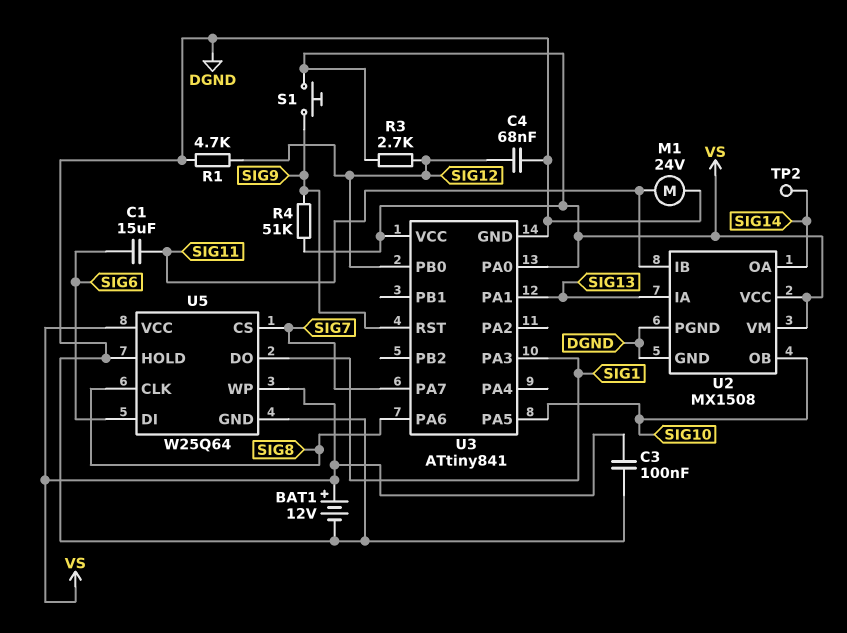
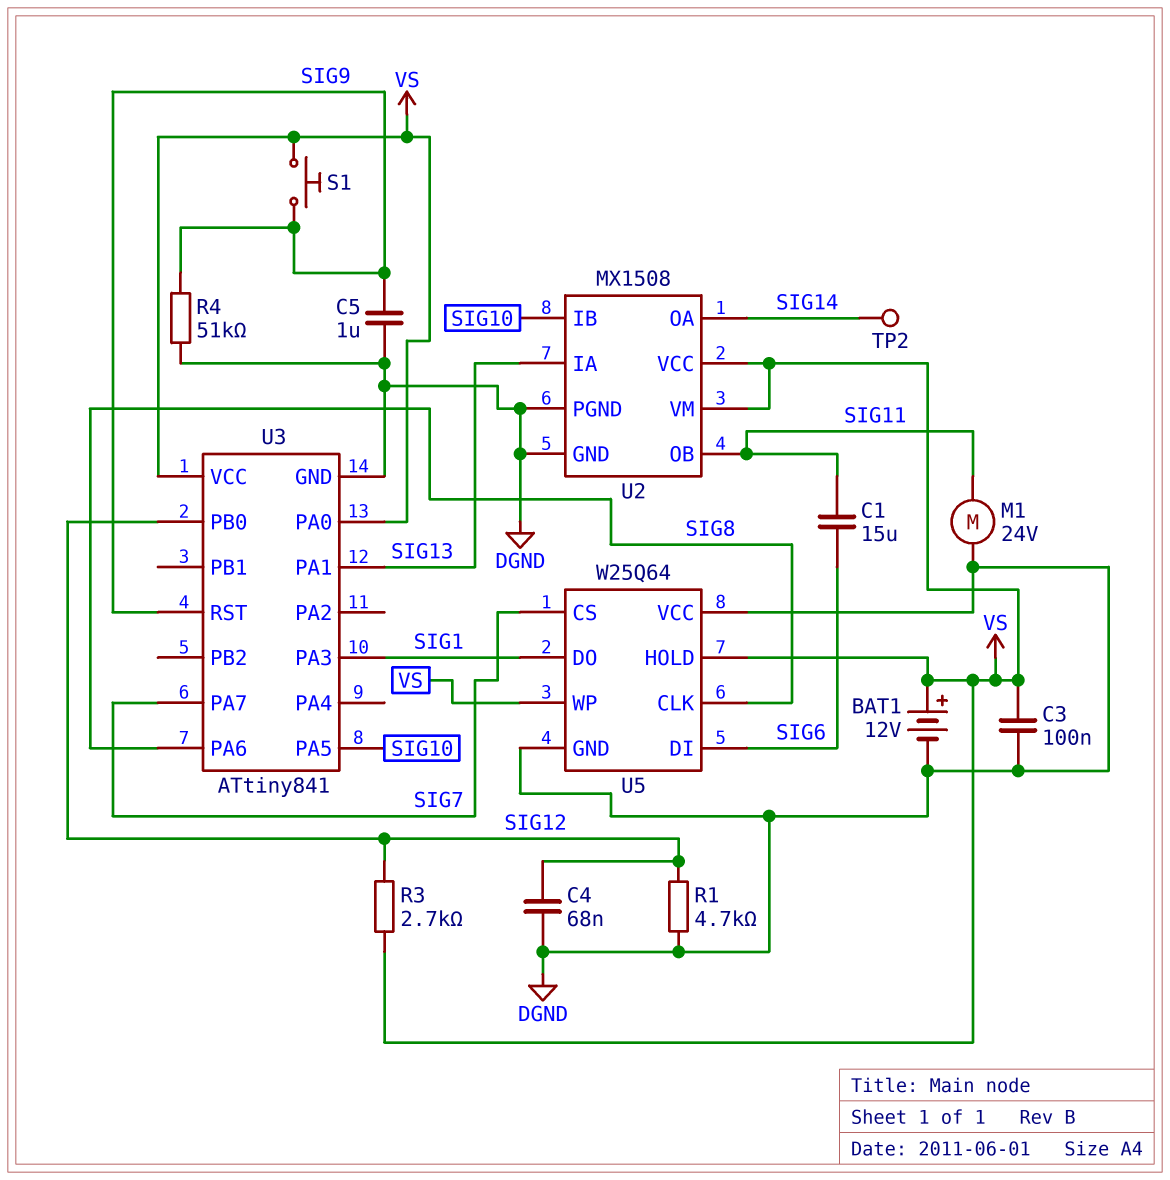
C5: none -> 1uF (DGND, SIG9)
R4: 51k (SIG9, VS) -> 51k (DGND, SIG9)
U2 pin IB: SIG11 -> SIG10
U2 pin OB: SIG10 -> SIG11
U5 pin HOLD: DGND -> VS
U5 pin VCC: VS -> DGND

